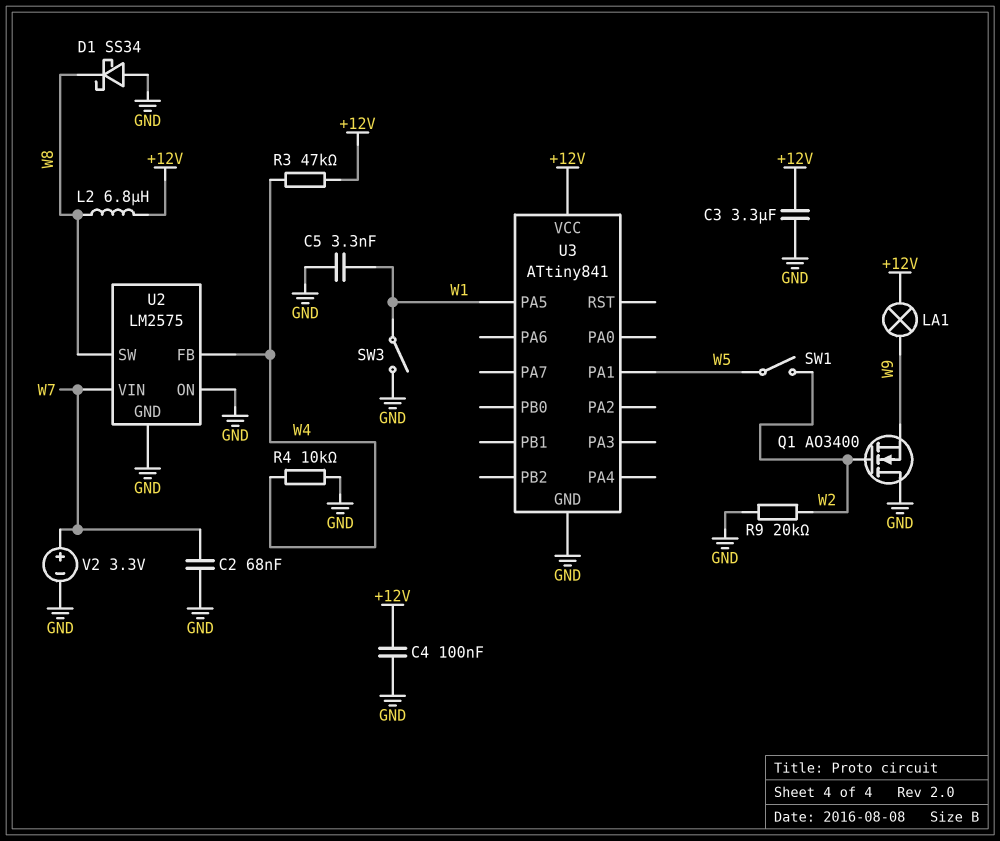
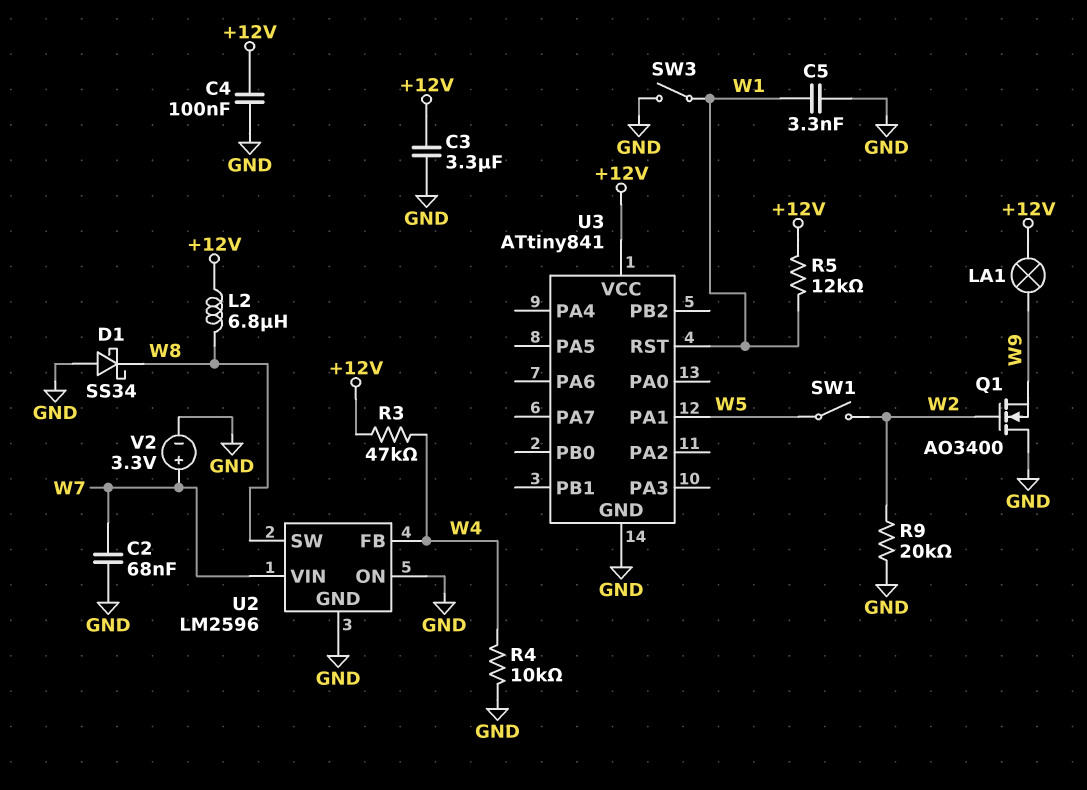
R5: none -> 12k (+12V, W1)
U2: LM2575 -> LM2596
U3 pin PA5: W1 -> none
U3 pin RST: none -> W1

